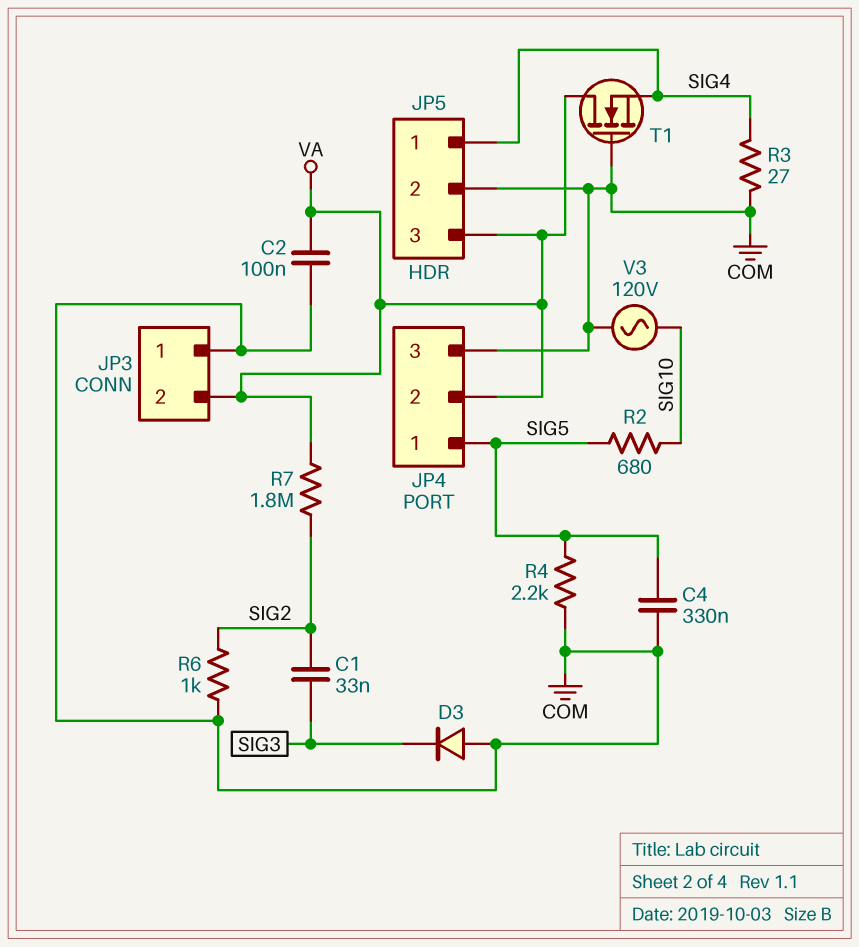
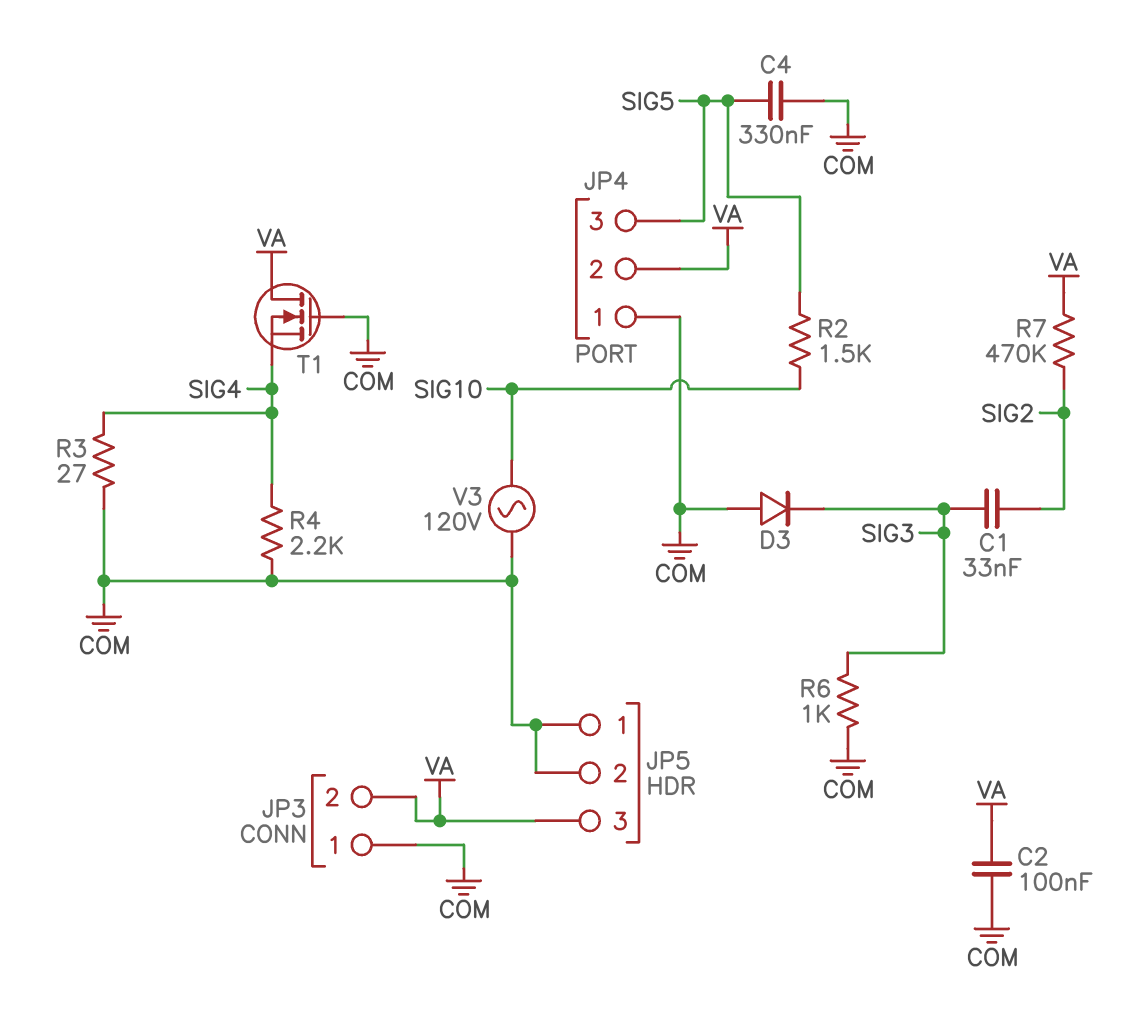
JP4 pin 1: SIG5 -> COM
JP4 pin 3: COM -> SIG5
JP5 pin 1: SIG4 -> COM
R2: 680 (SIG5, SIG10) -> 1.5k (SIG5, SIG10)
R4: 2.2k (COM, SIG5) -> 2.2k (COM, SIG4)
R6: 1k (COM, SIG2) -> 1k (COM, SIG3)
R7: 1.8M (SIG2, VA) -> 470k (SIG2, VA)

